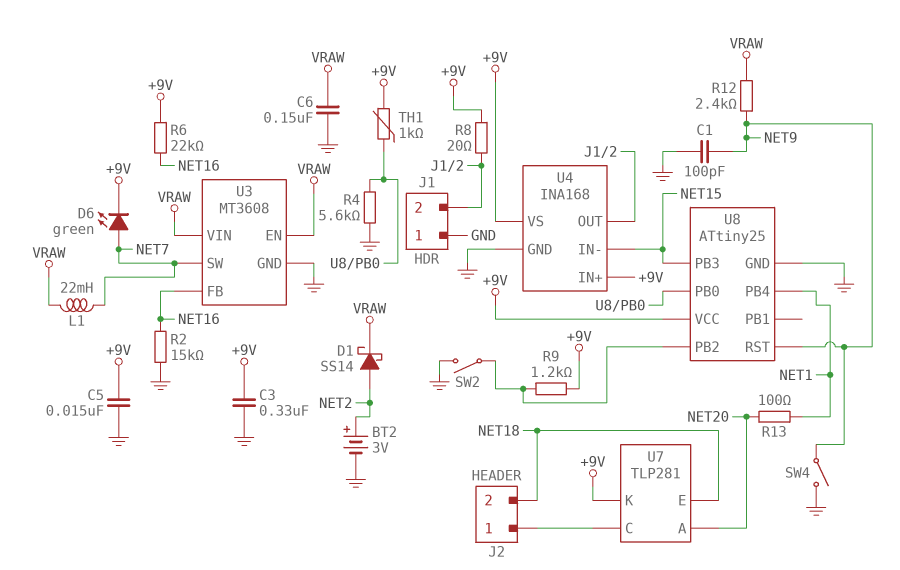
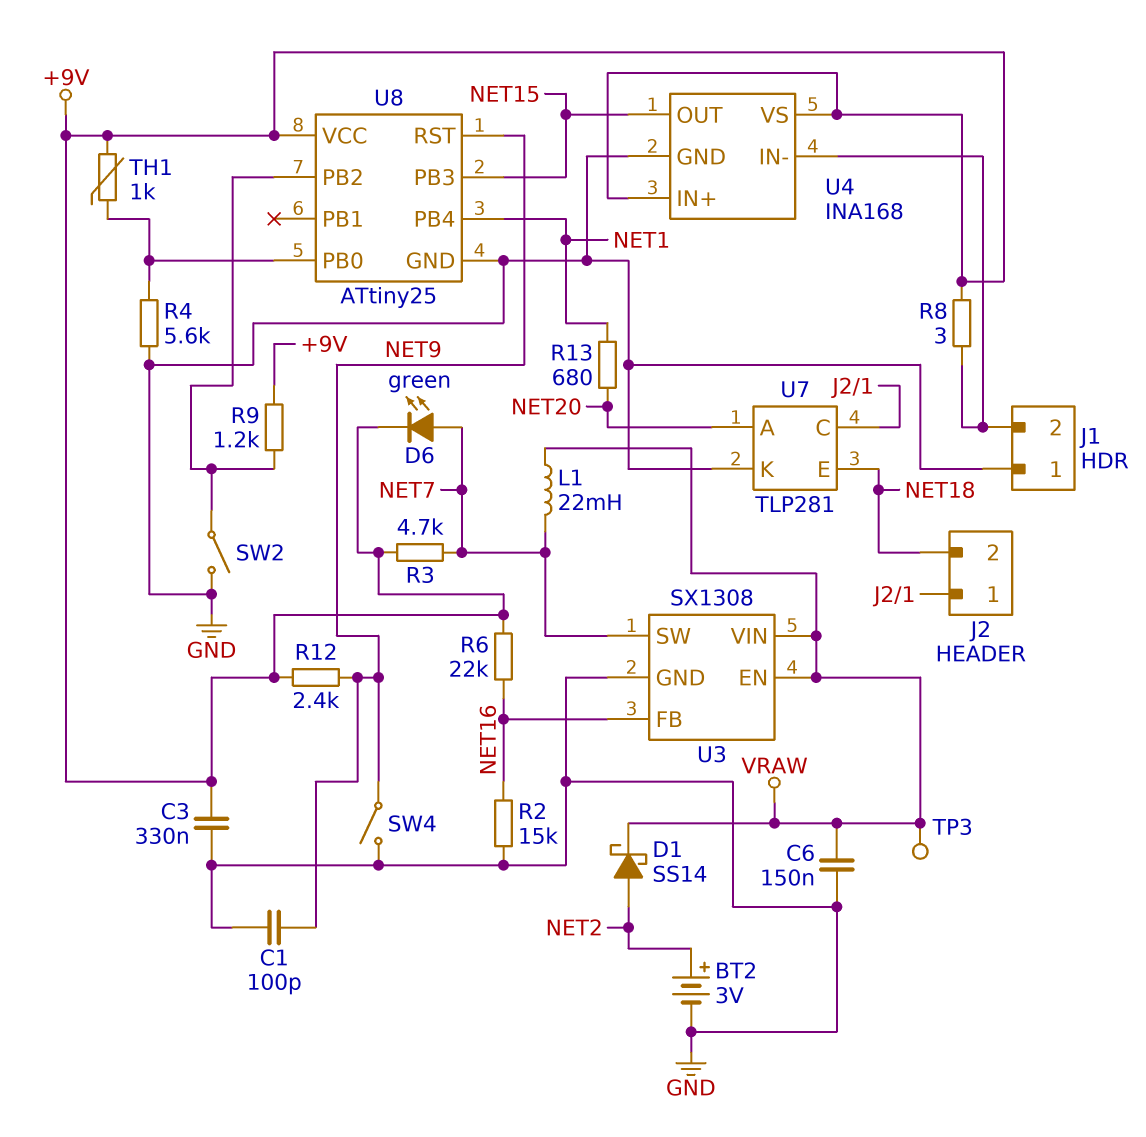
C5: 15nF (+9V, GND) -> none
R3: none -> 4.7k (+9V, NET7)
R8: 20 (+9V, J1/2) -> 3 (+9V, J1/2)
R12: 2.4k (NET9, VRAW) -> 2.4k (+9V, NET9)
R13: 100 (NET1, NET20) -> 680 (NET1, NET20)
TP3: none -> test point (VRAW)
U3: MT3608 -> SX1308
U4 pin IN-: NET15 -> J1/2
U4 pin OUT: J1/2 -> NET15
U7 pin K: +9V -> GND

